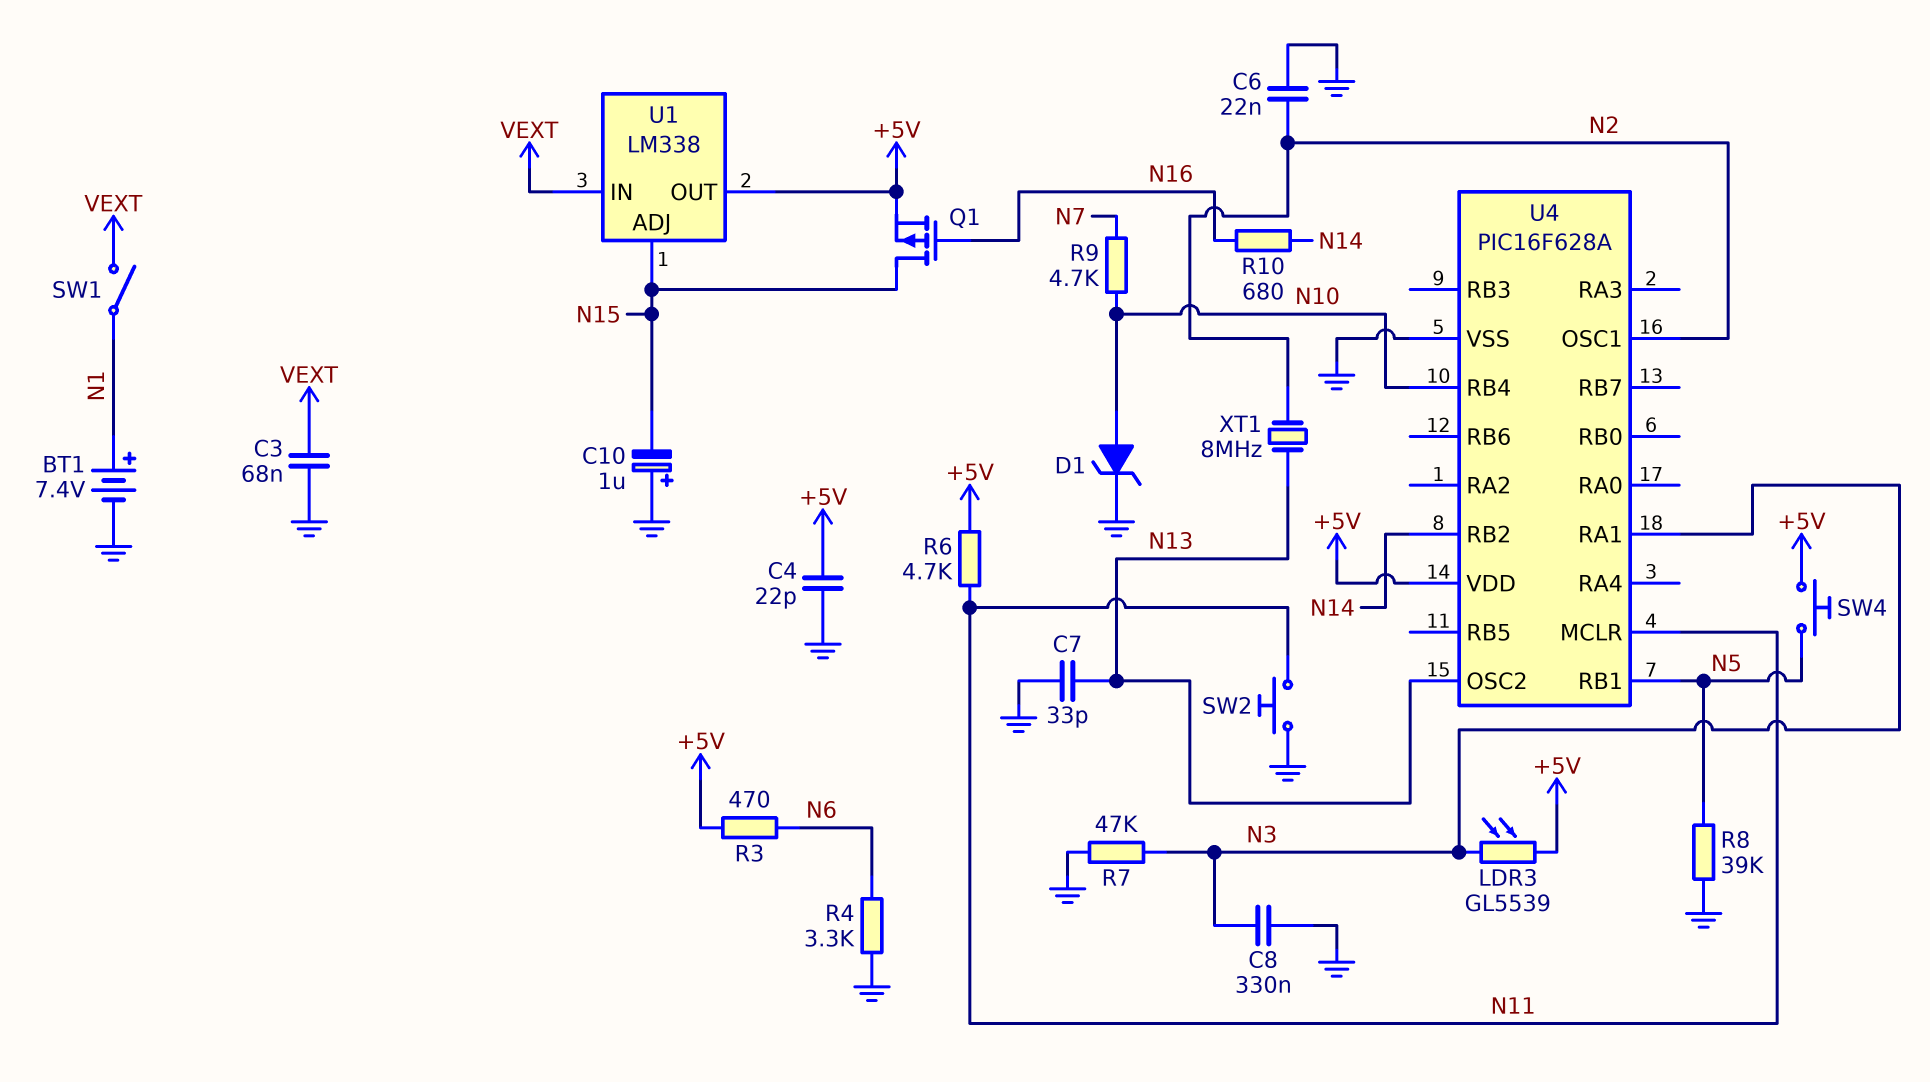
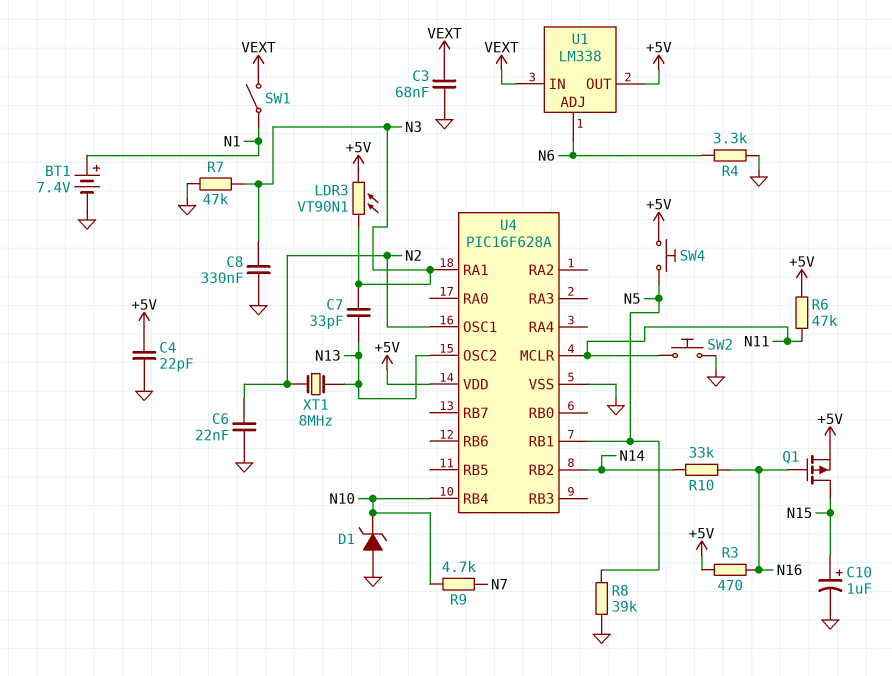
C7: 33pF (GND, N13) -> 33pF (N3, N13)
C10: 1uF (plus GND, minus N15) -> 1uF (plus N15, minus GND)
D1: zener (A N10, K GND) -> zener (A GND, K N10)
LDR3: GL5539 (+5V, N3) -> VT90N1 (+5V, N3)
R3: 470 (+5V, N6) -> 470 (+5V, N16)
R6: 4.7k (+5V, N11) -> 47k (+5V, N11)
R10: 680 (N14, N16) -> 33k (N14, N16)
U1 pin ADJ: N15 -> N6

